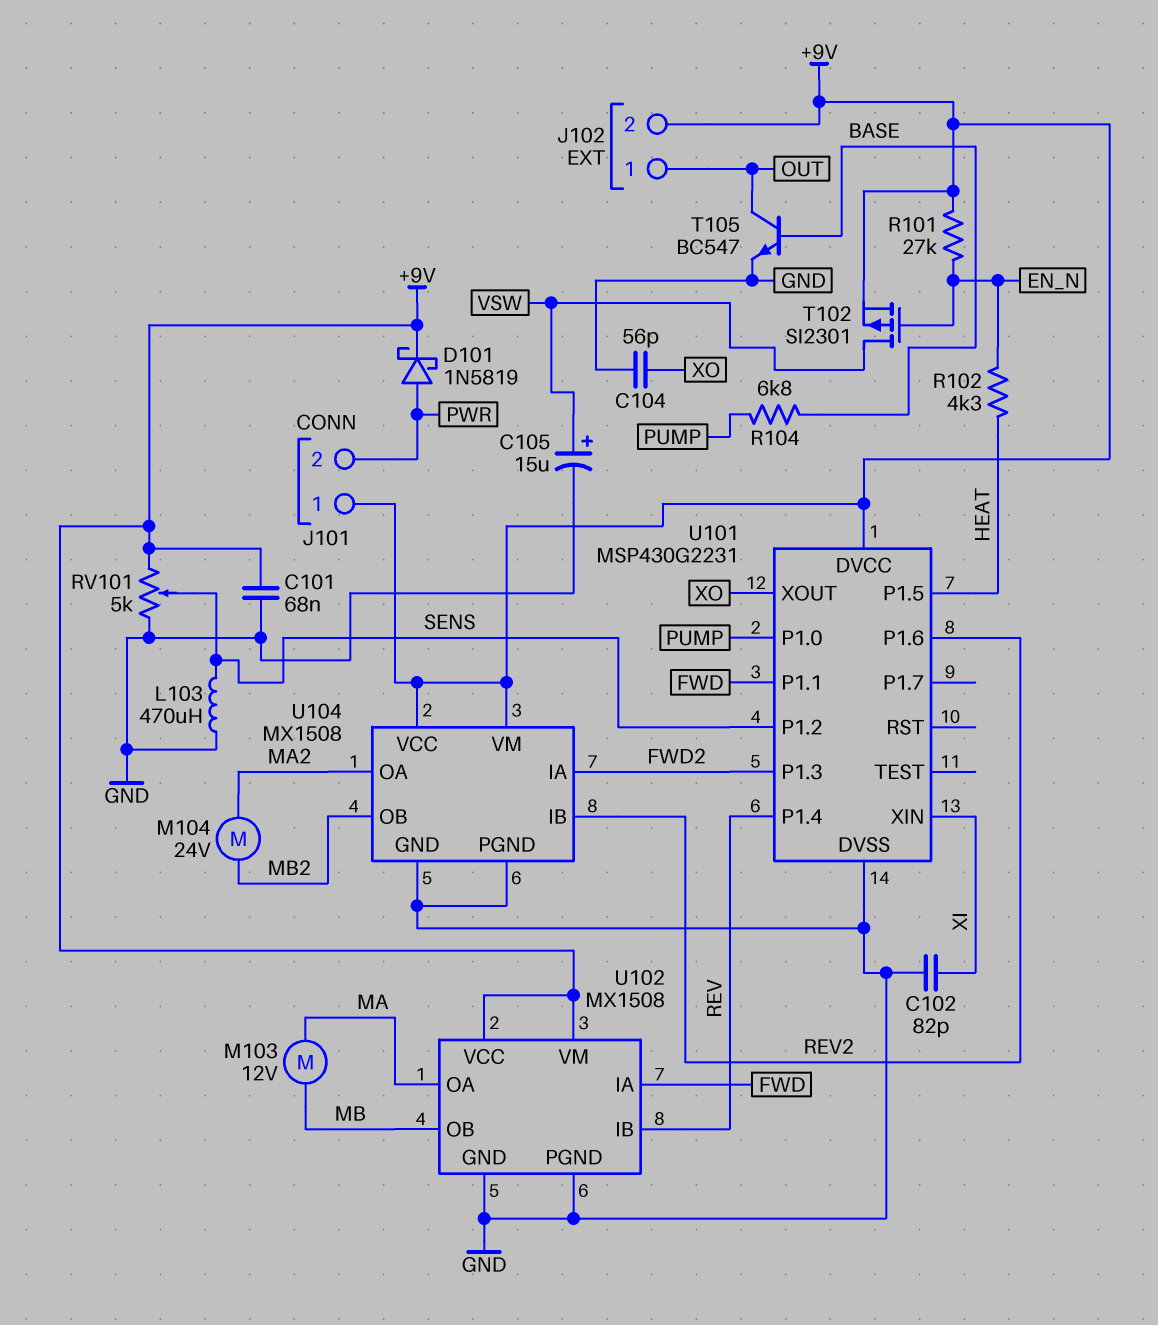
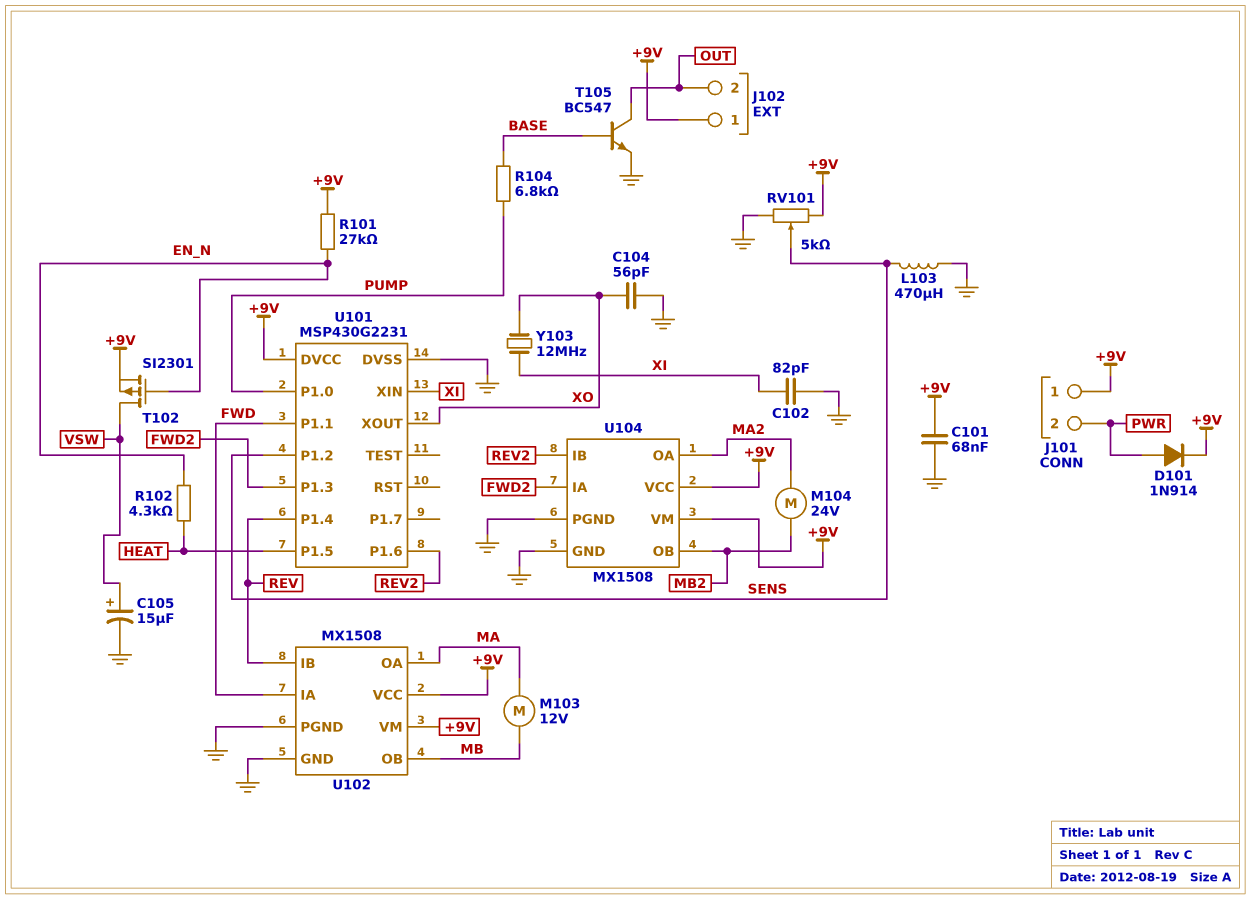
D101: schottky 1N5819 (A PWR, K +9V) -> diode 1N914 (A PWR, K +9V)
J102 pin 1: OUT -> +9V
J102 pin 2: +9V -> OUT
Y103: none -> 12MHz (XI, XO)

